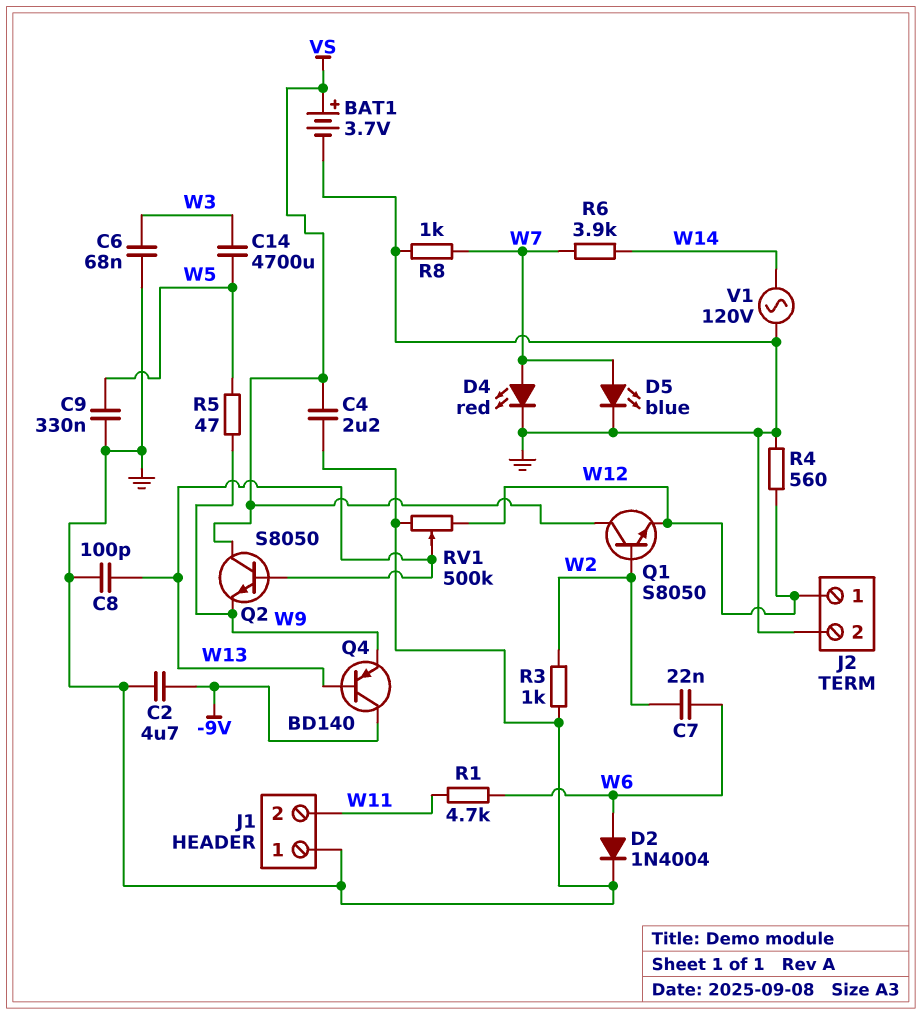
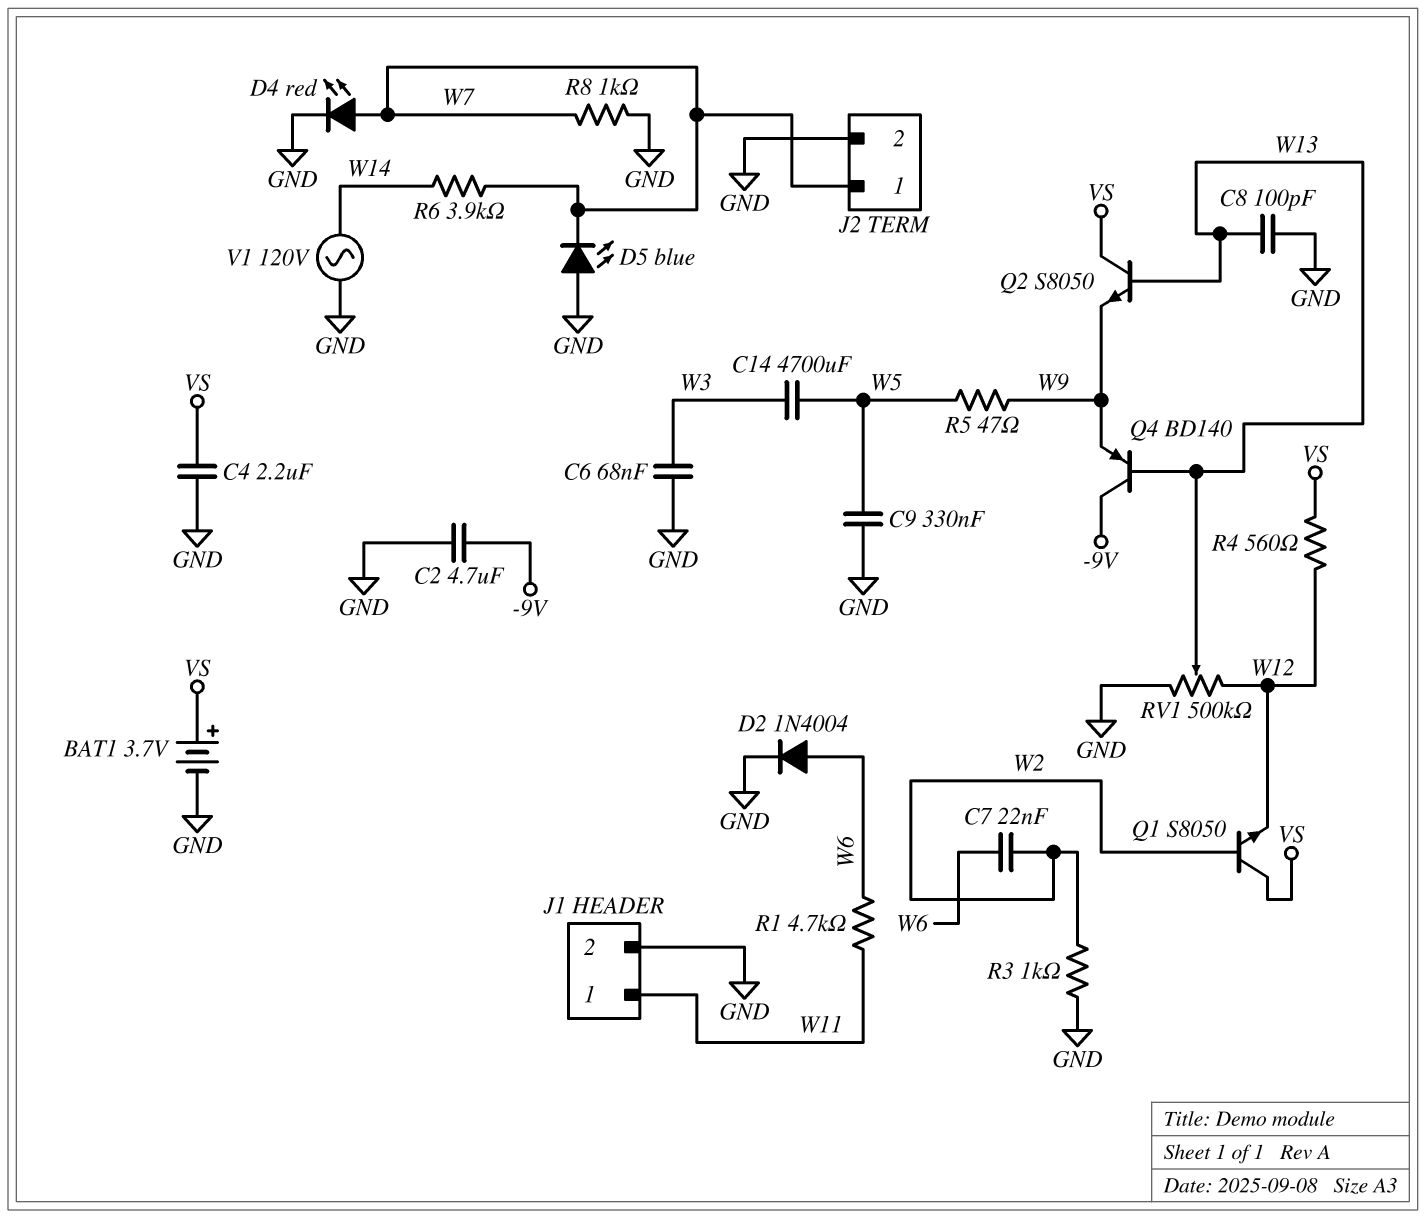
D5: LED blue (A W7, K GND) -> LED blue (A GND, K W7)
J1 pin 1: GND -> W11
J1 pin 2: W11 -> GND
J2 pin 1: W12 -> W7
R4: 560 (GND, W12) -> 560 (VS, W12)

